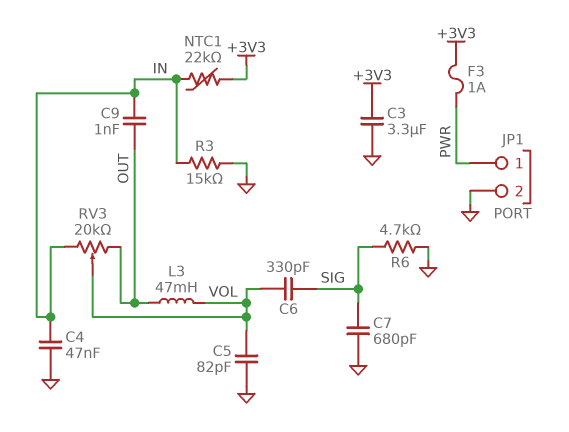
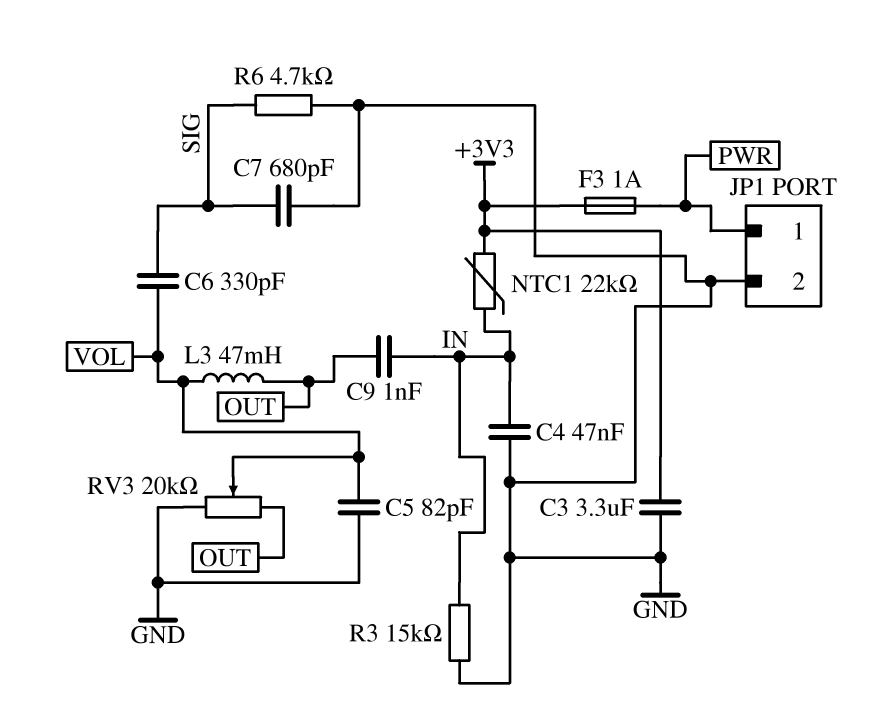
RV3: 20k (IN, OUT, wiper VOL) -> 20k (GND, OUT, wiper VOL)

